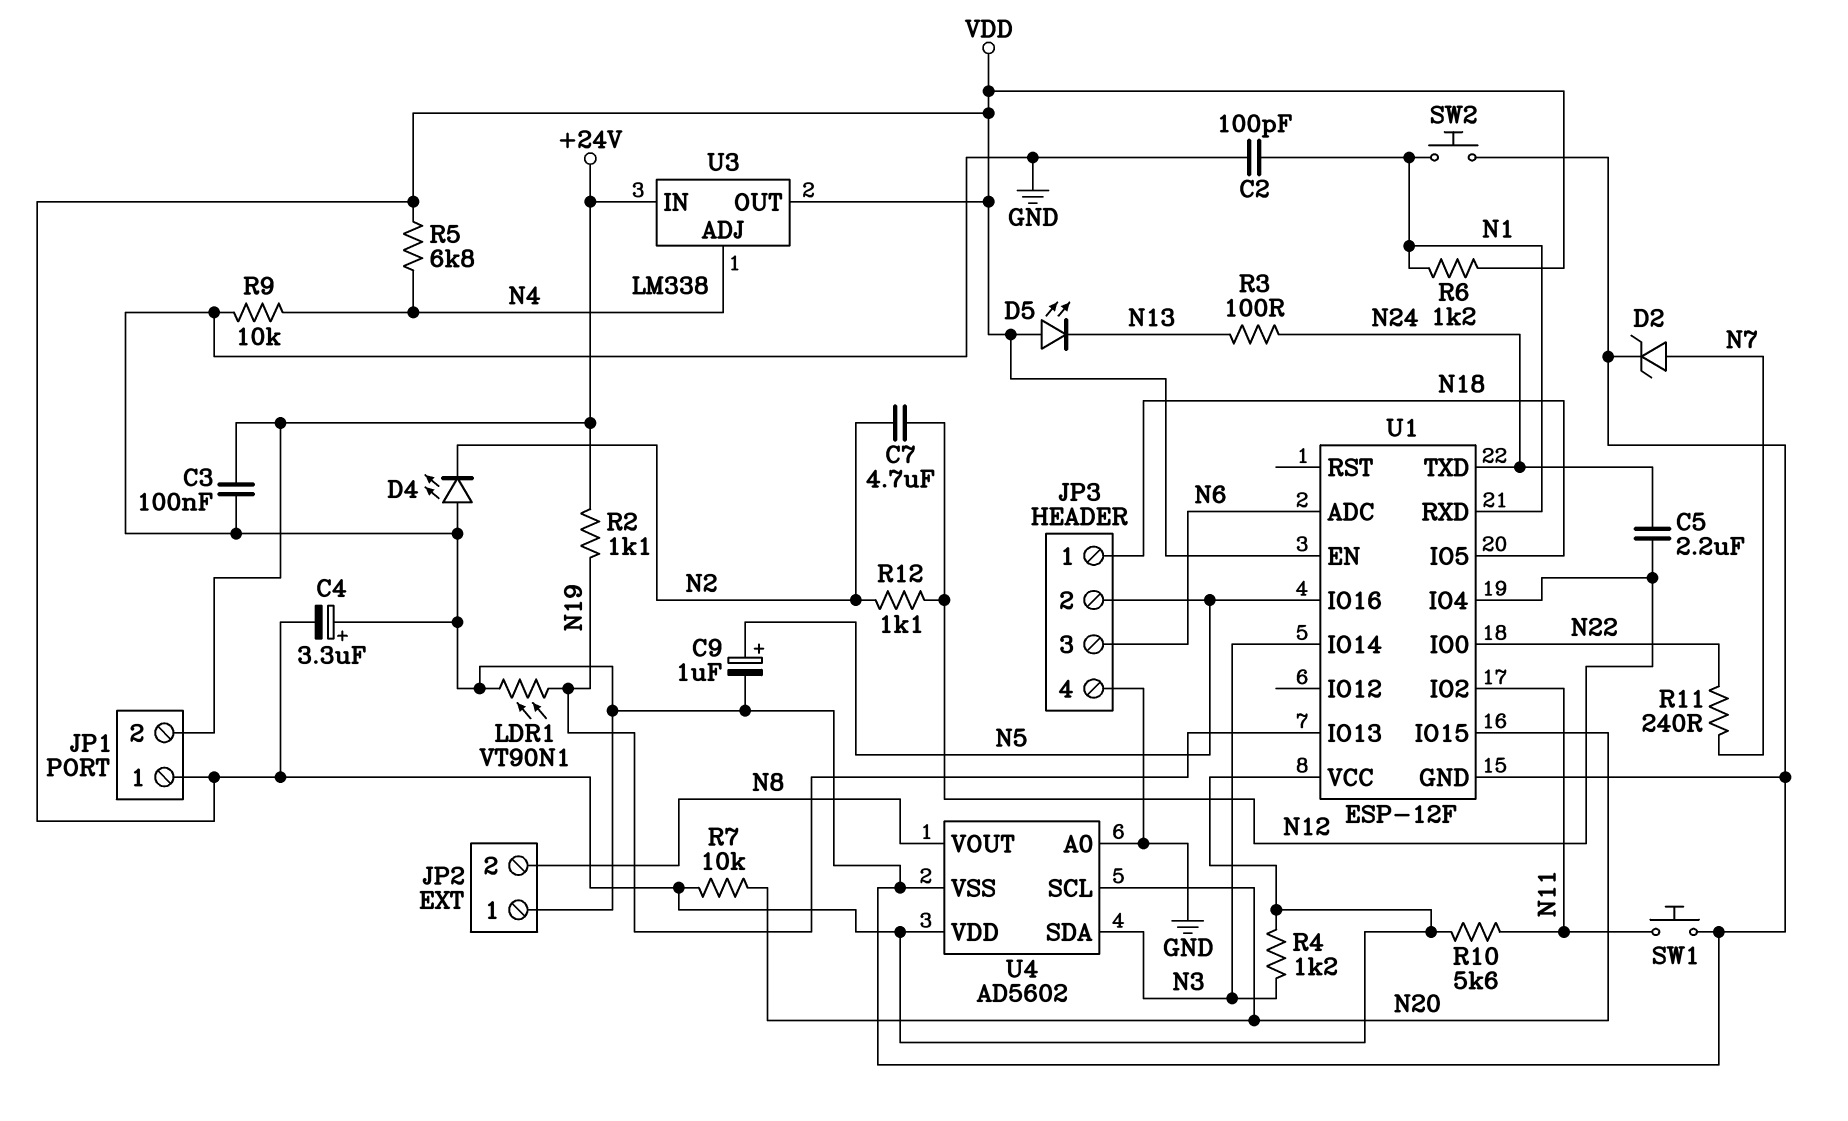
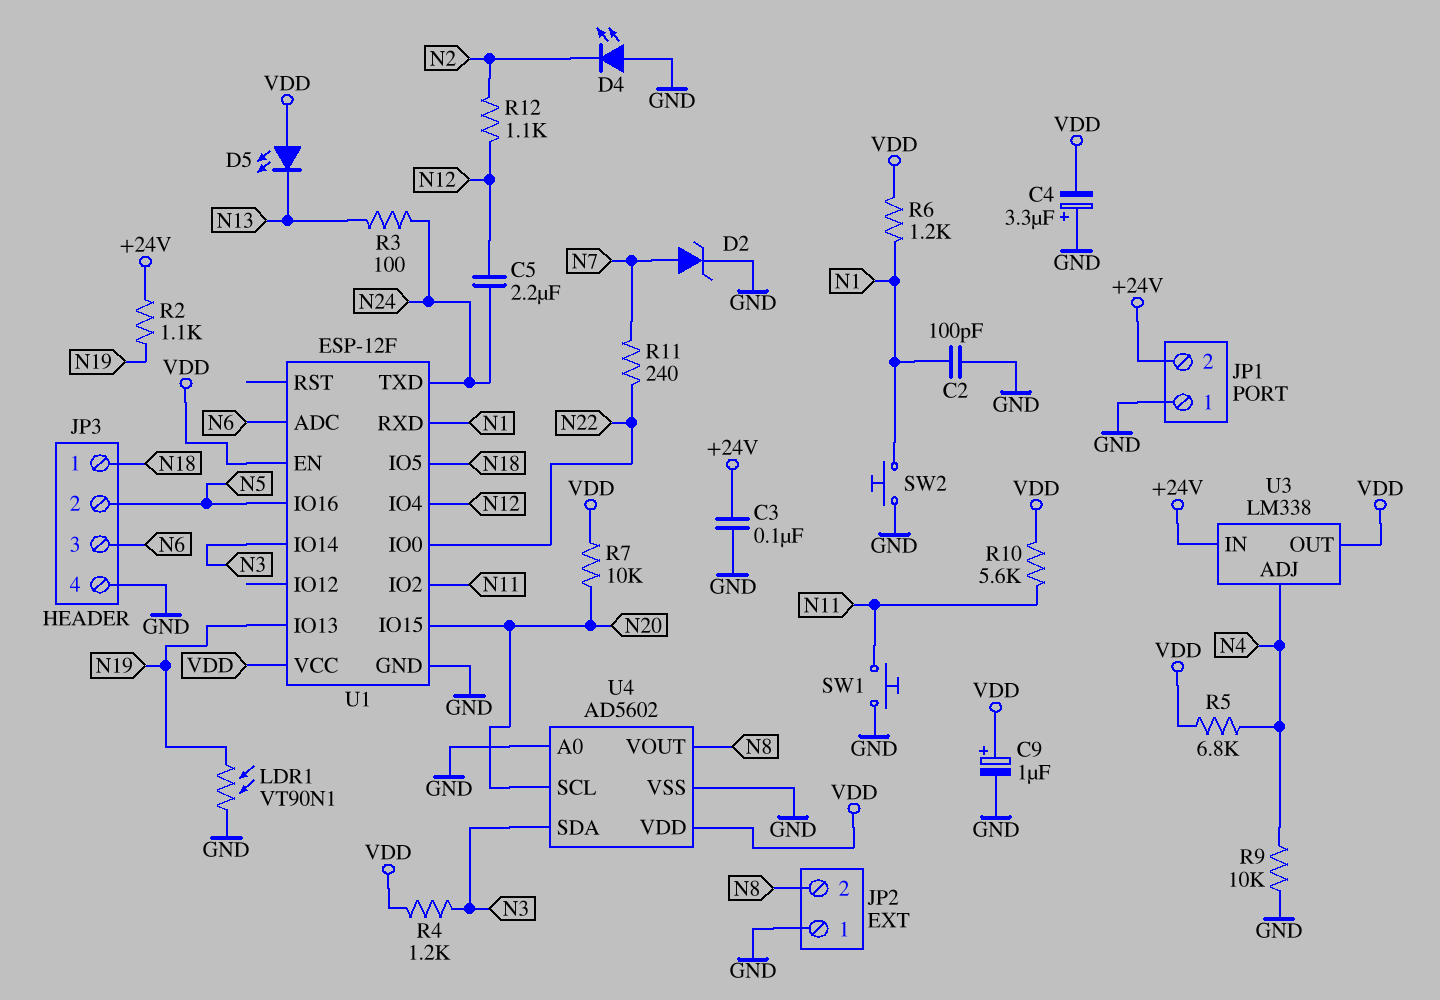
C7: 4.7uF (N2, N12) -> none
C9: 1uF (plus N5, minus GND) -> 1uF (plus VDD, minus GND)
JP1 pin 1: VDD -> GND

